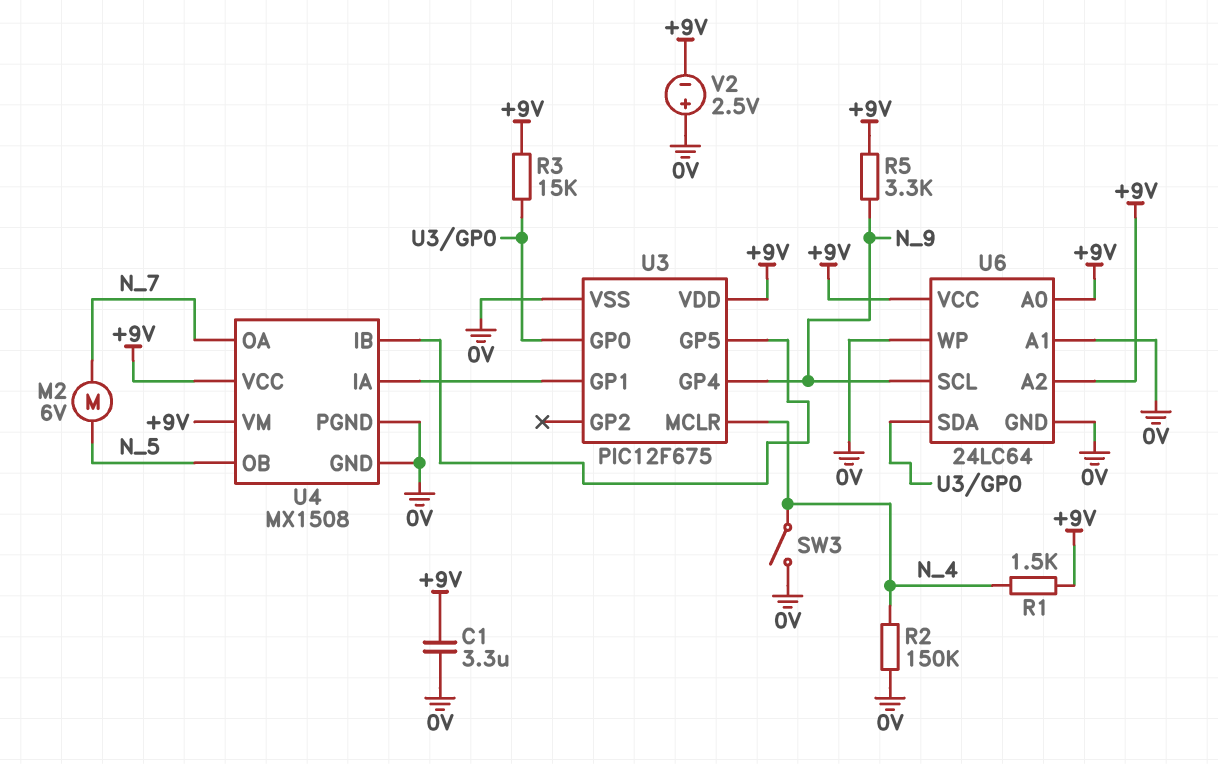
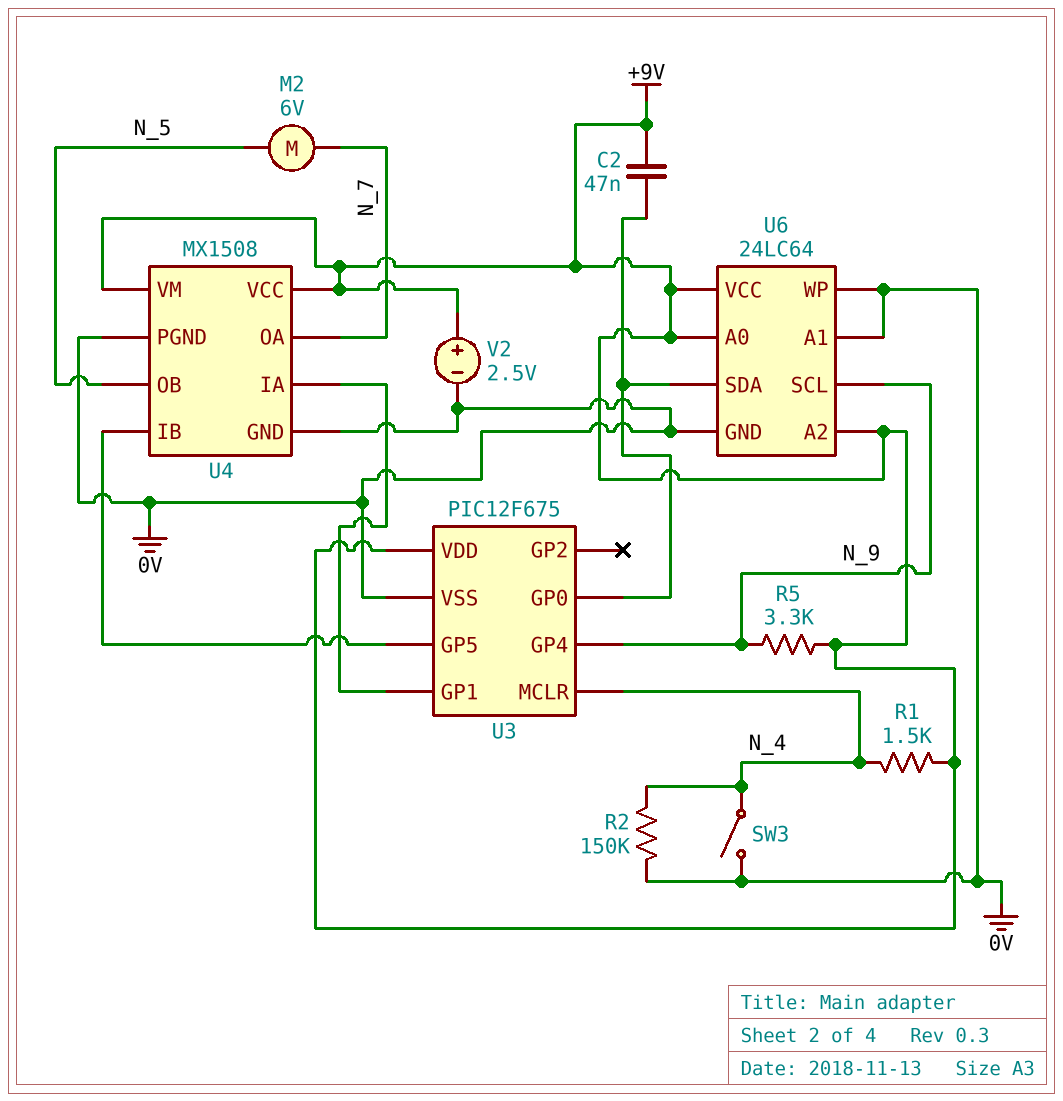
C1: 3.3uF (+9V, 0V) -> none
C2: none -> 47nF (+9V, U3/GP0)
R3: 15k (+9V, U3/GP0) -> none
V2: 2.5V (plus 0V, minus +9V) -> 2.5V (plus +9V, minus 0V)

